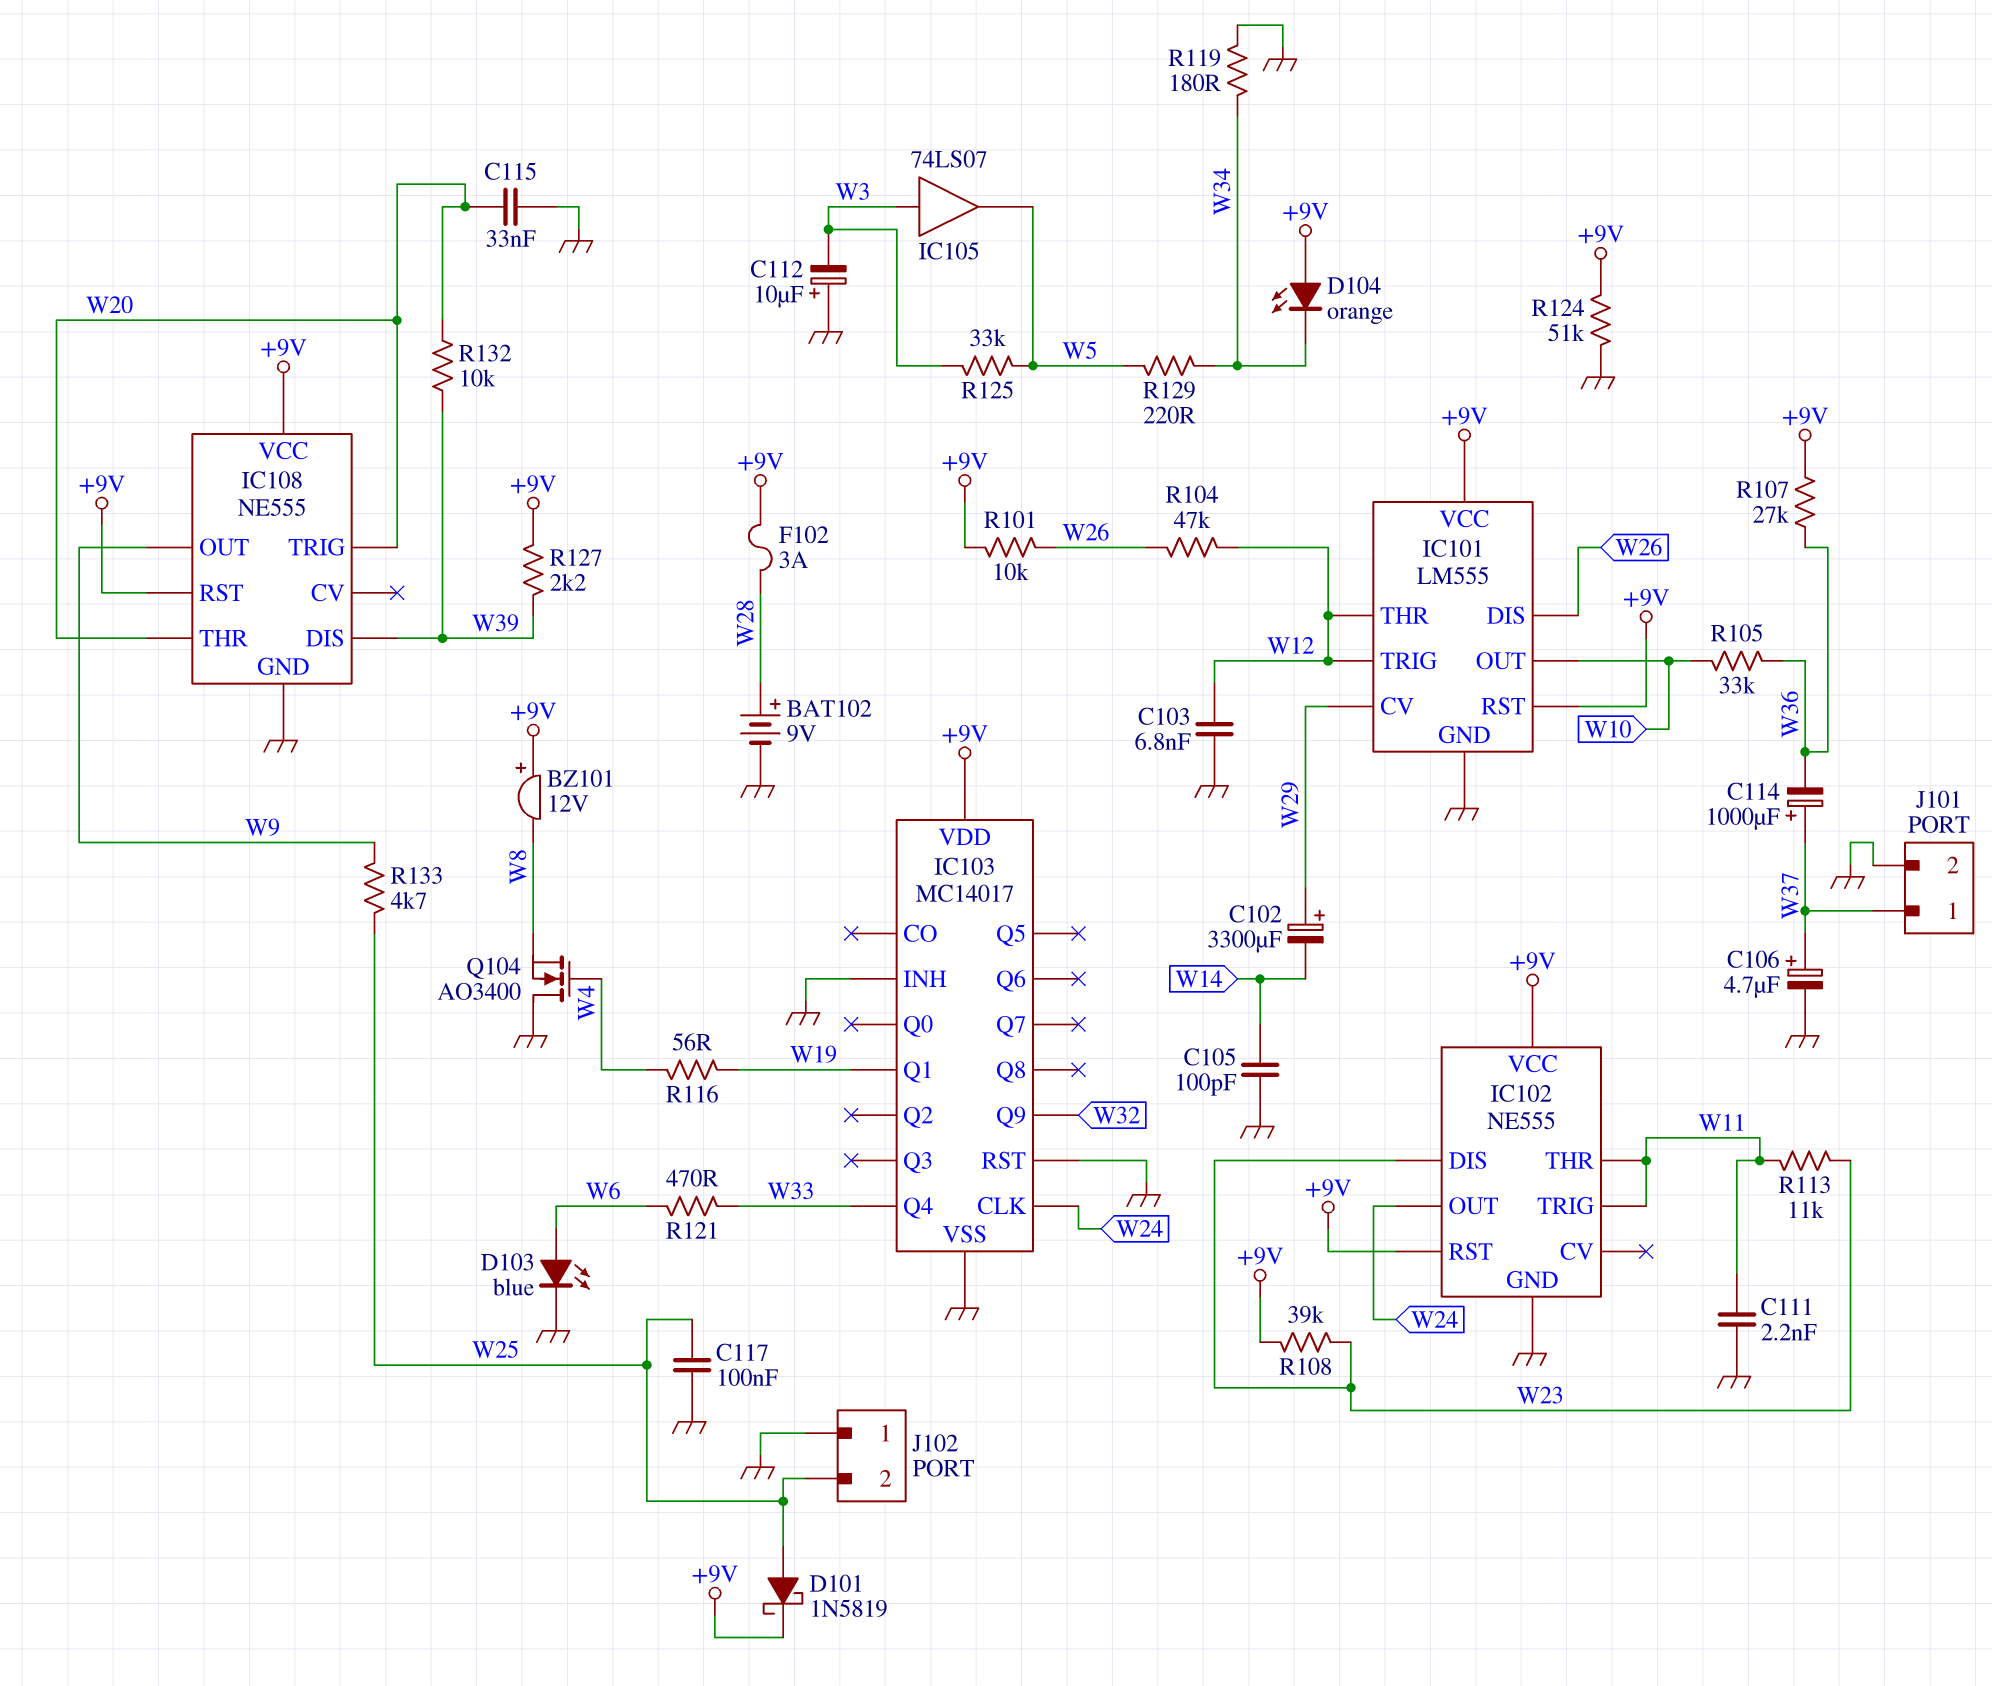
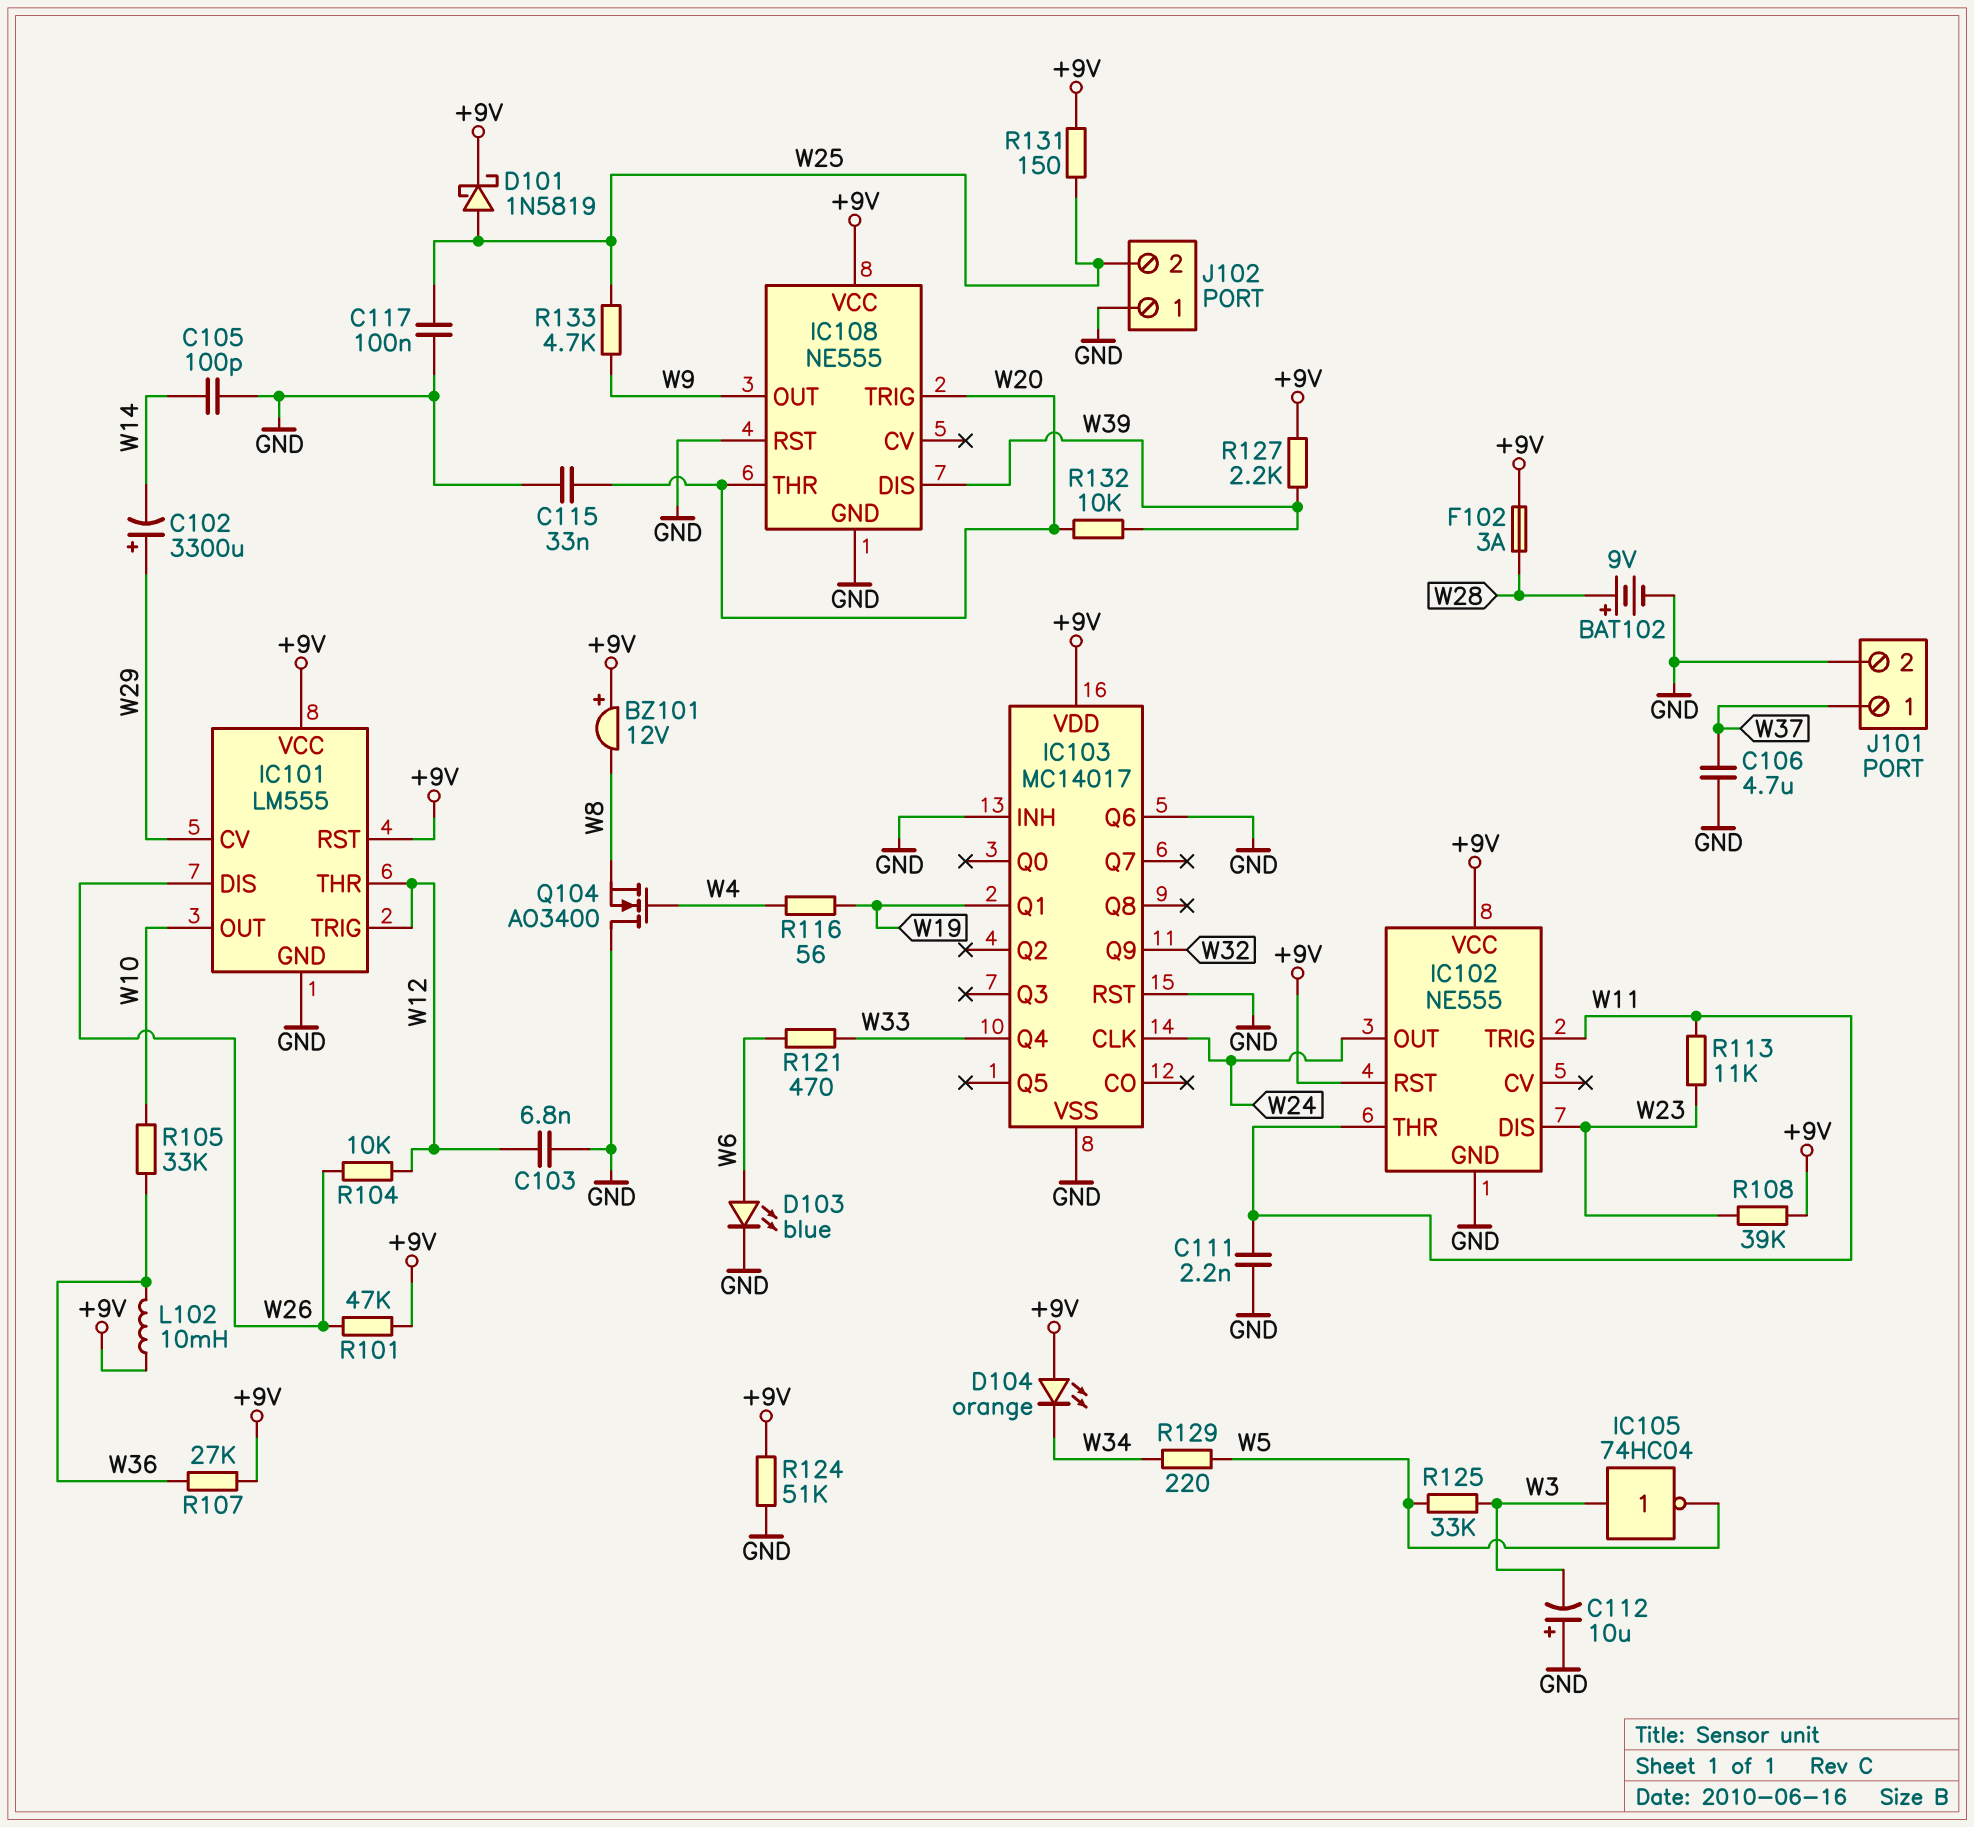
C106: 4.7uF (plus W37, minus GND) -> 4.7uF (GND, W37)
C114: 1000uF (plus W37, minus W36) -> none
IC103 pin Q6: none -> GND
IC105: buffer 74LS07 (in W3, out W5) -> NOT 74HC04 (in W3, out W5)
IC108 pin RST: +9V -> GND
L102: none -> 10mH (+9V, W36)
R101: 10k (+9V, W26) -> 47k (+9V, W26)
R104: 47k (W12, W26) -> 10k (W12, W26)
R119: 180 (GND, W34) -> none
R131: none -> 150 (+9V, W25)

